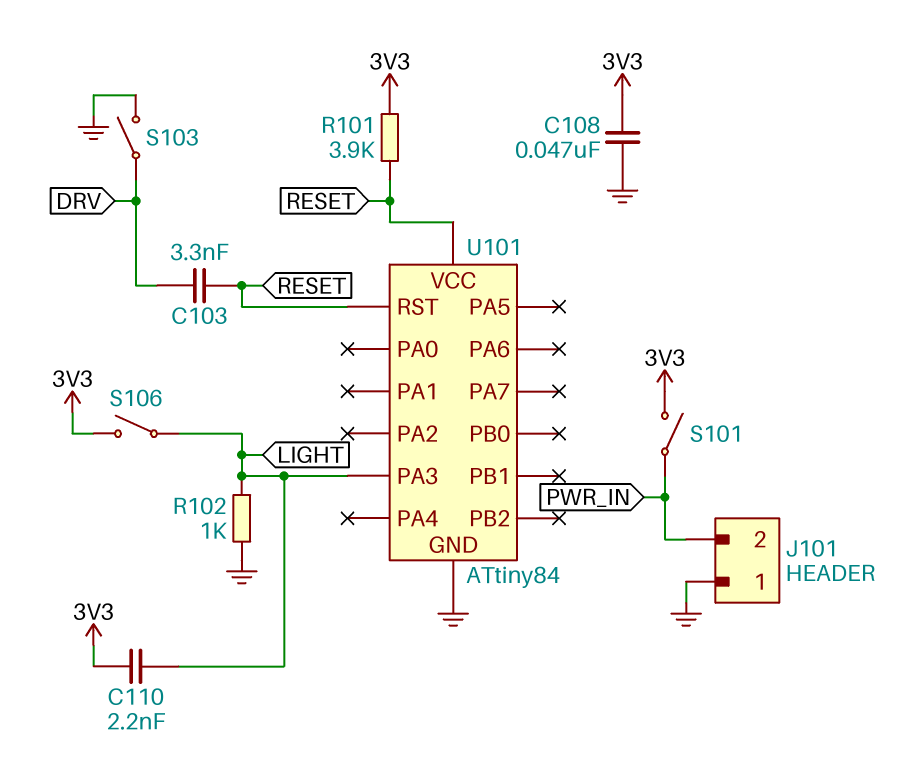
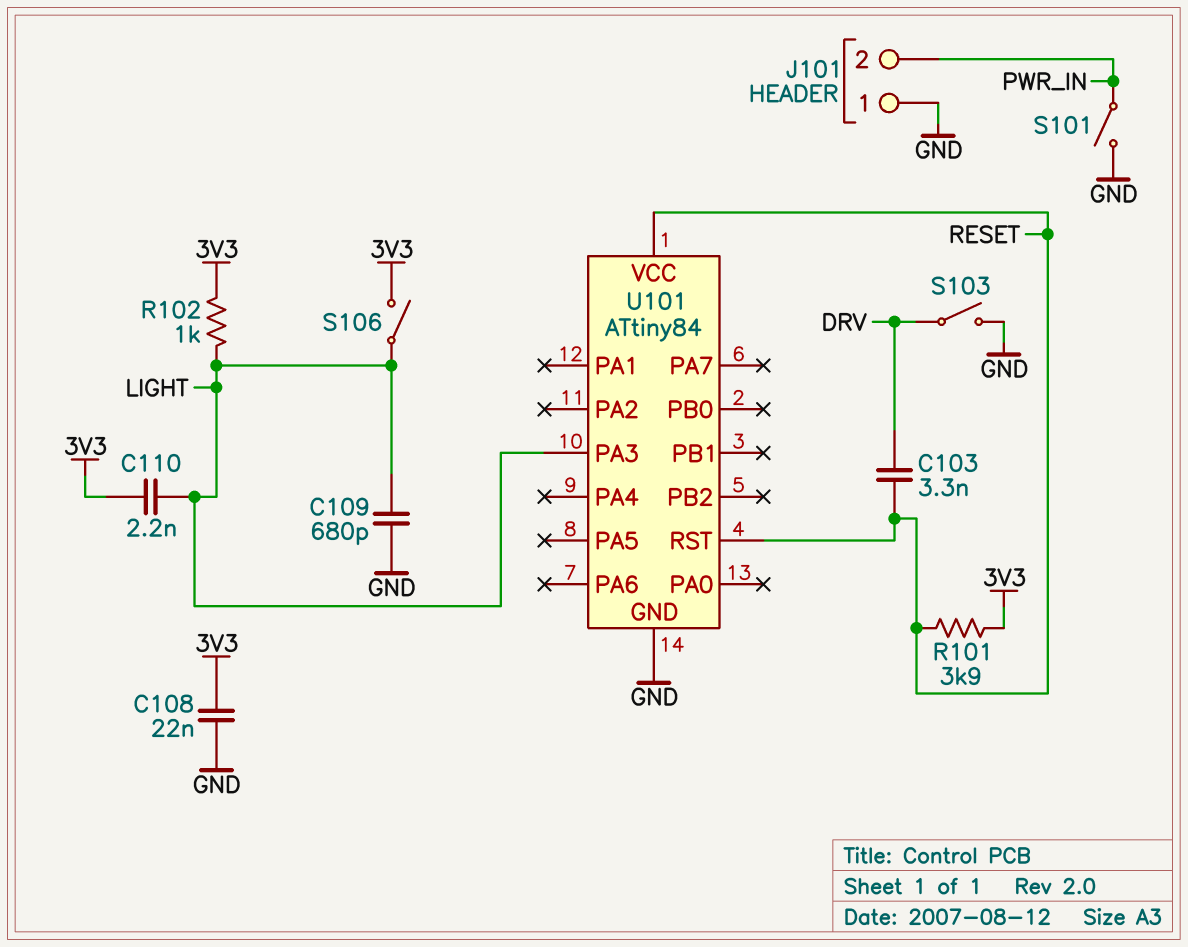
C108: 47nF (3V3, GND) -> 22nF (3V3, GND)
C109: none -> 680pF (GND, LIGHT)
R102: 1k (GND, LIGHT) -> 1k (3V3, LIGHT)
S101: switch (3V3, PWR_IN) -> switch (GND, PWR_IN)

